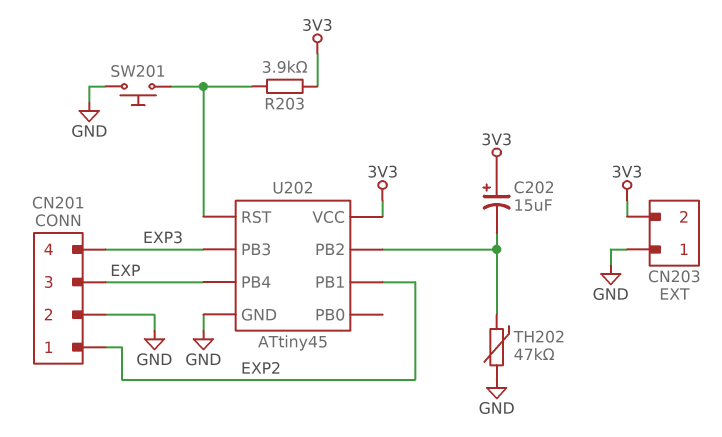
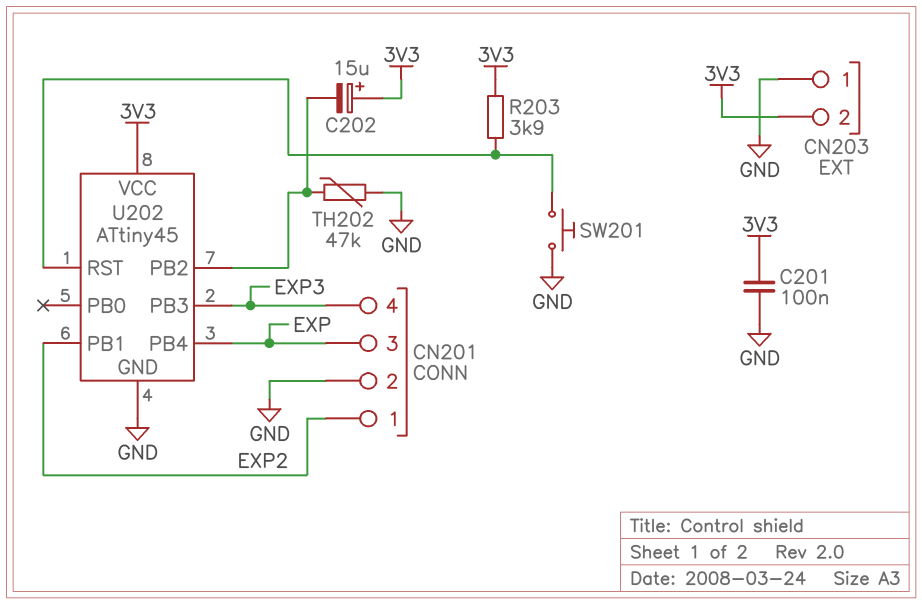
C201: none -> 100nF (3V3, GND)

